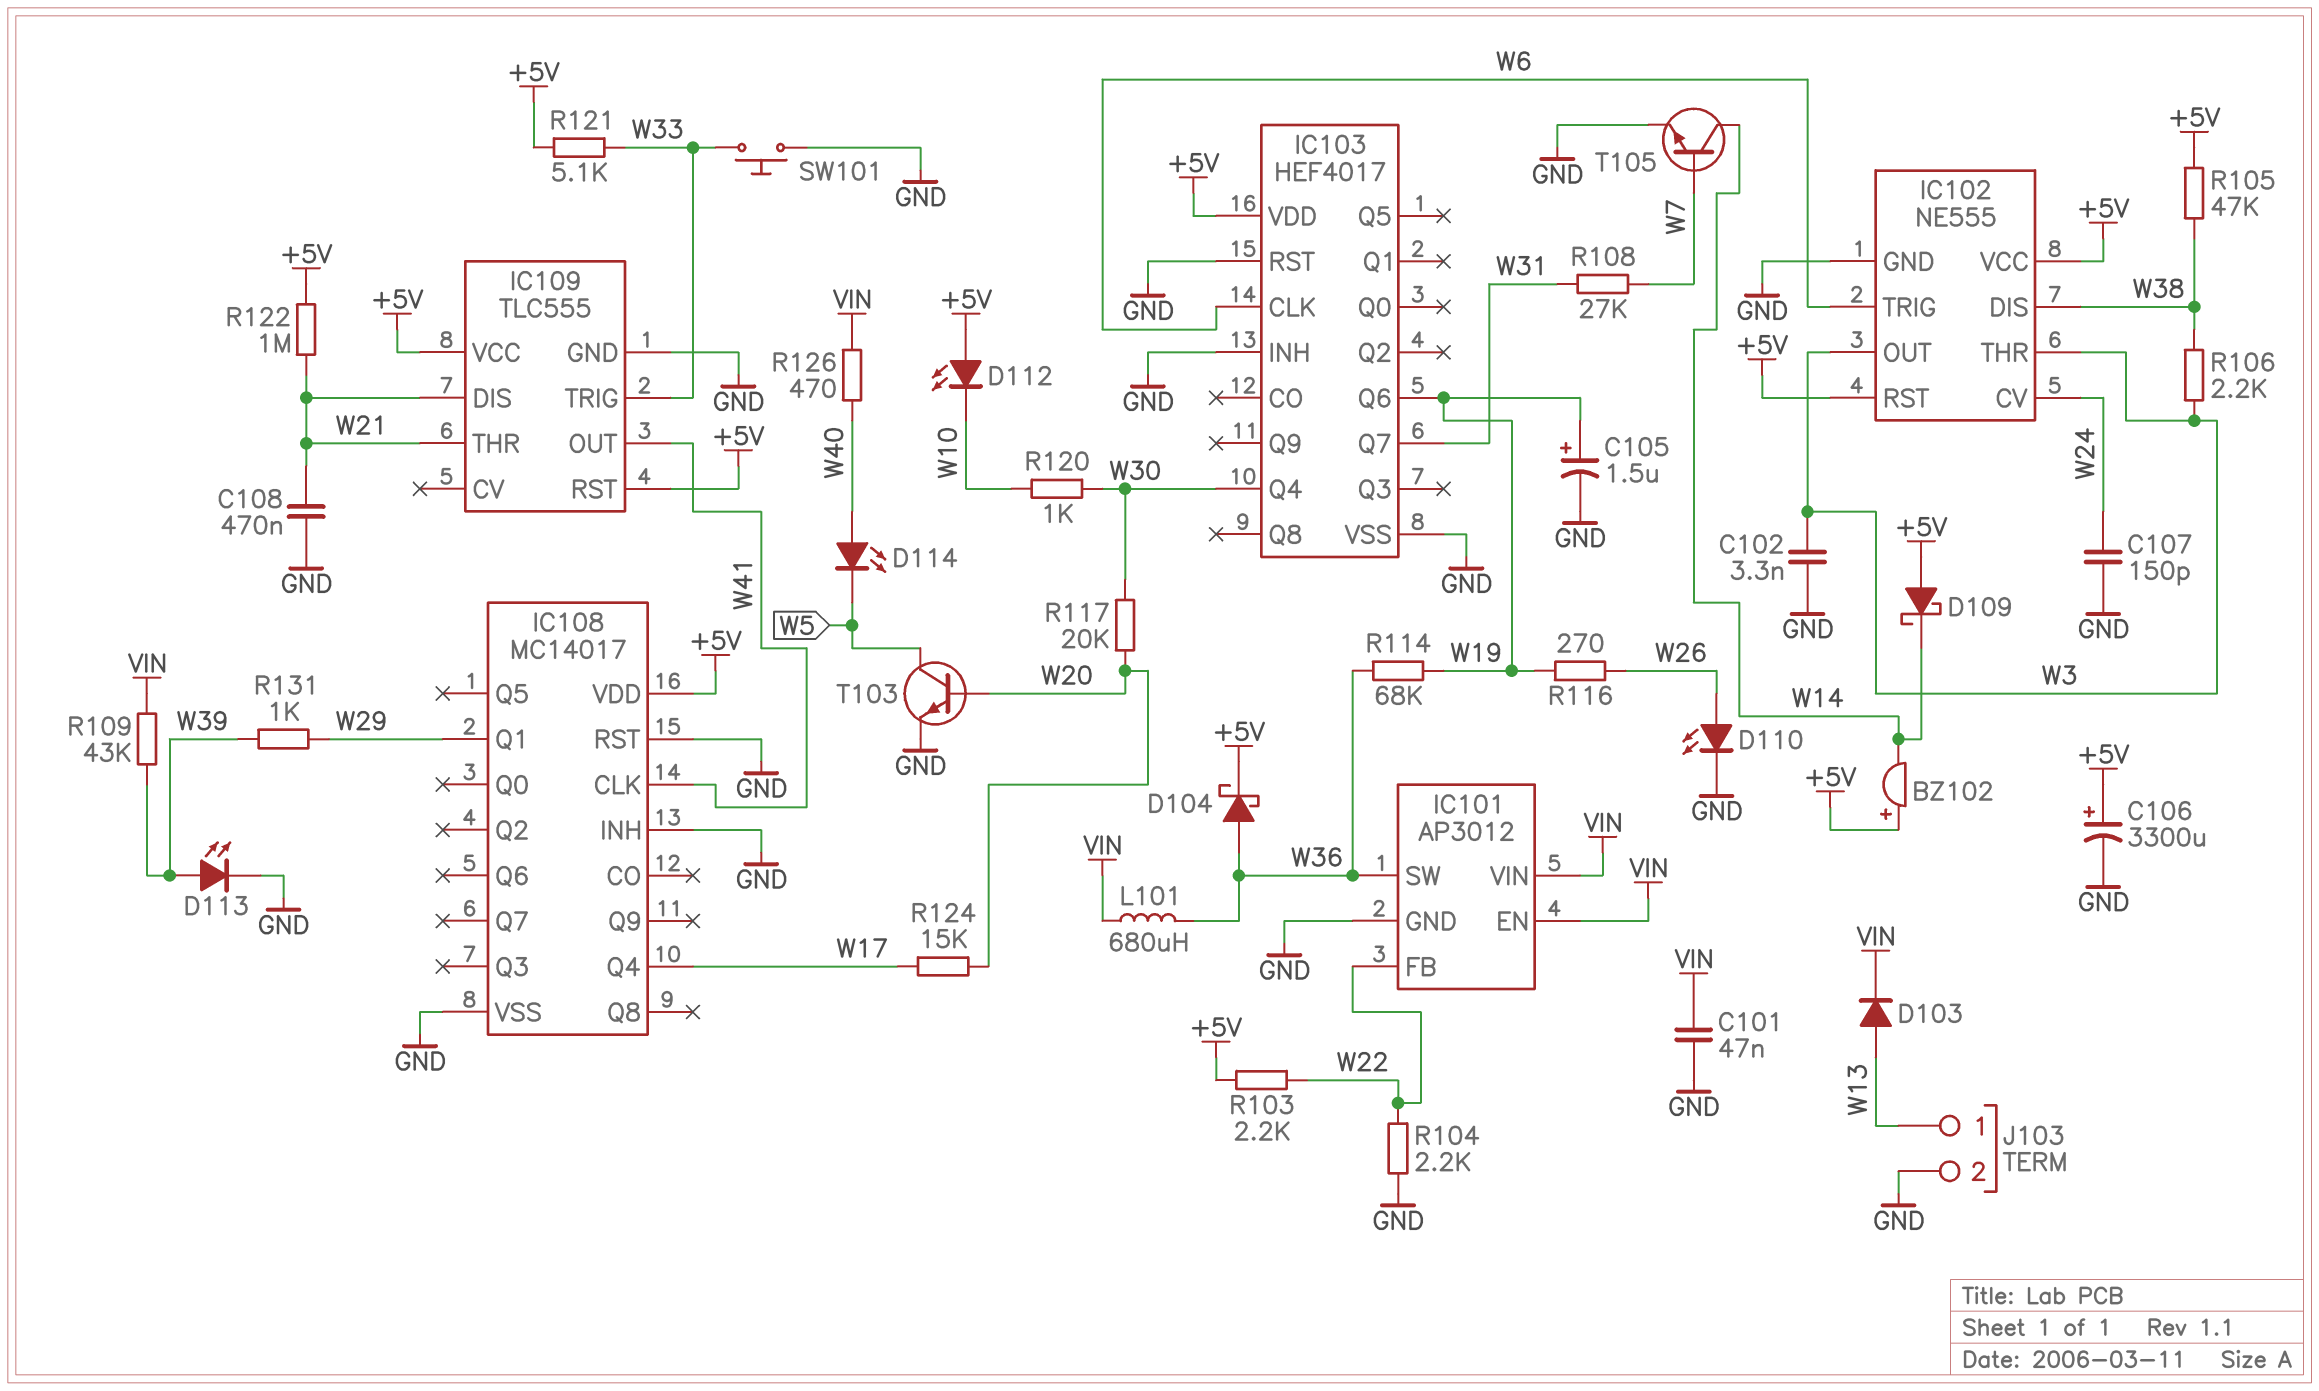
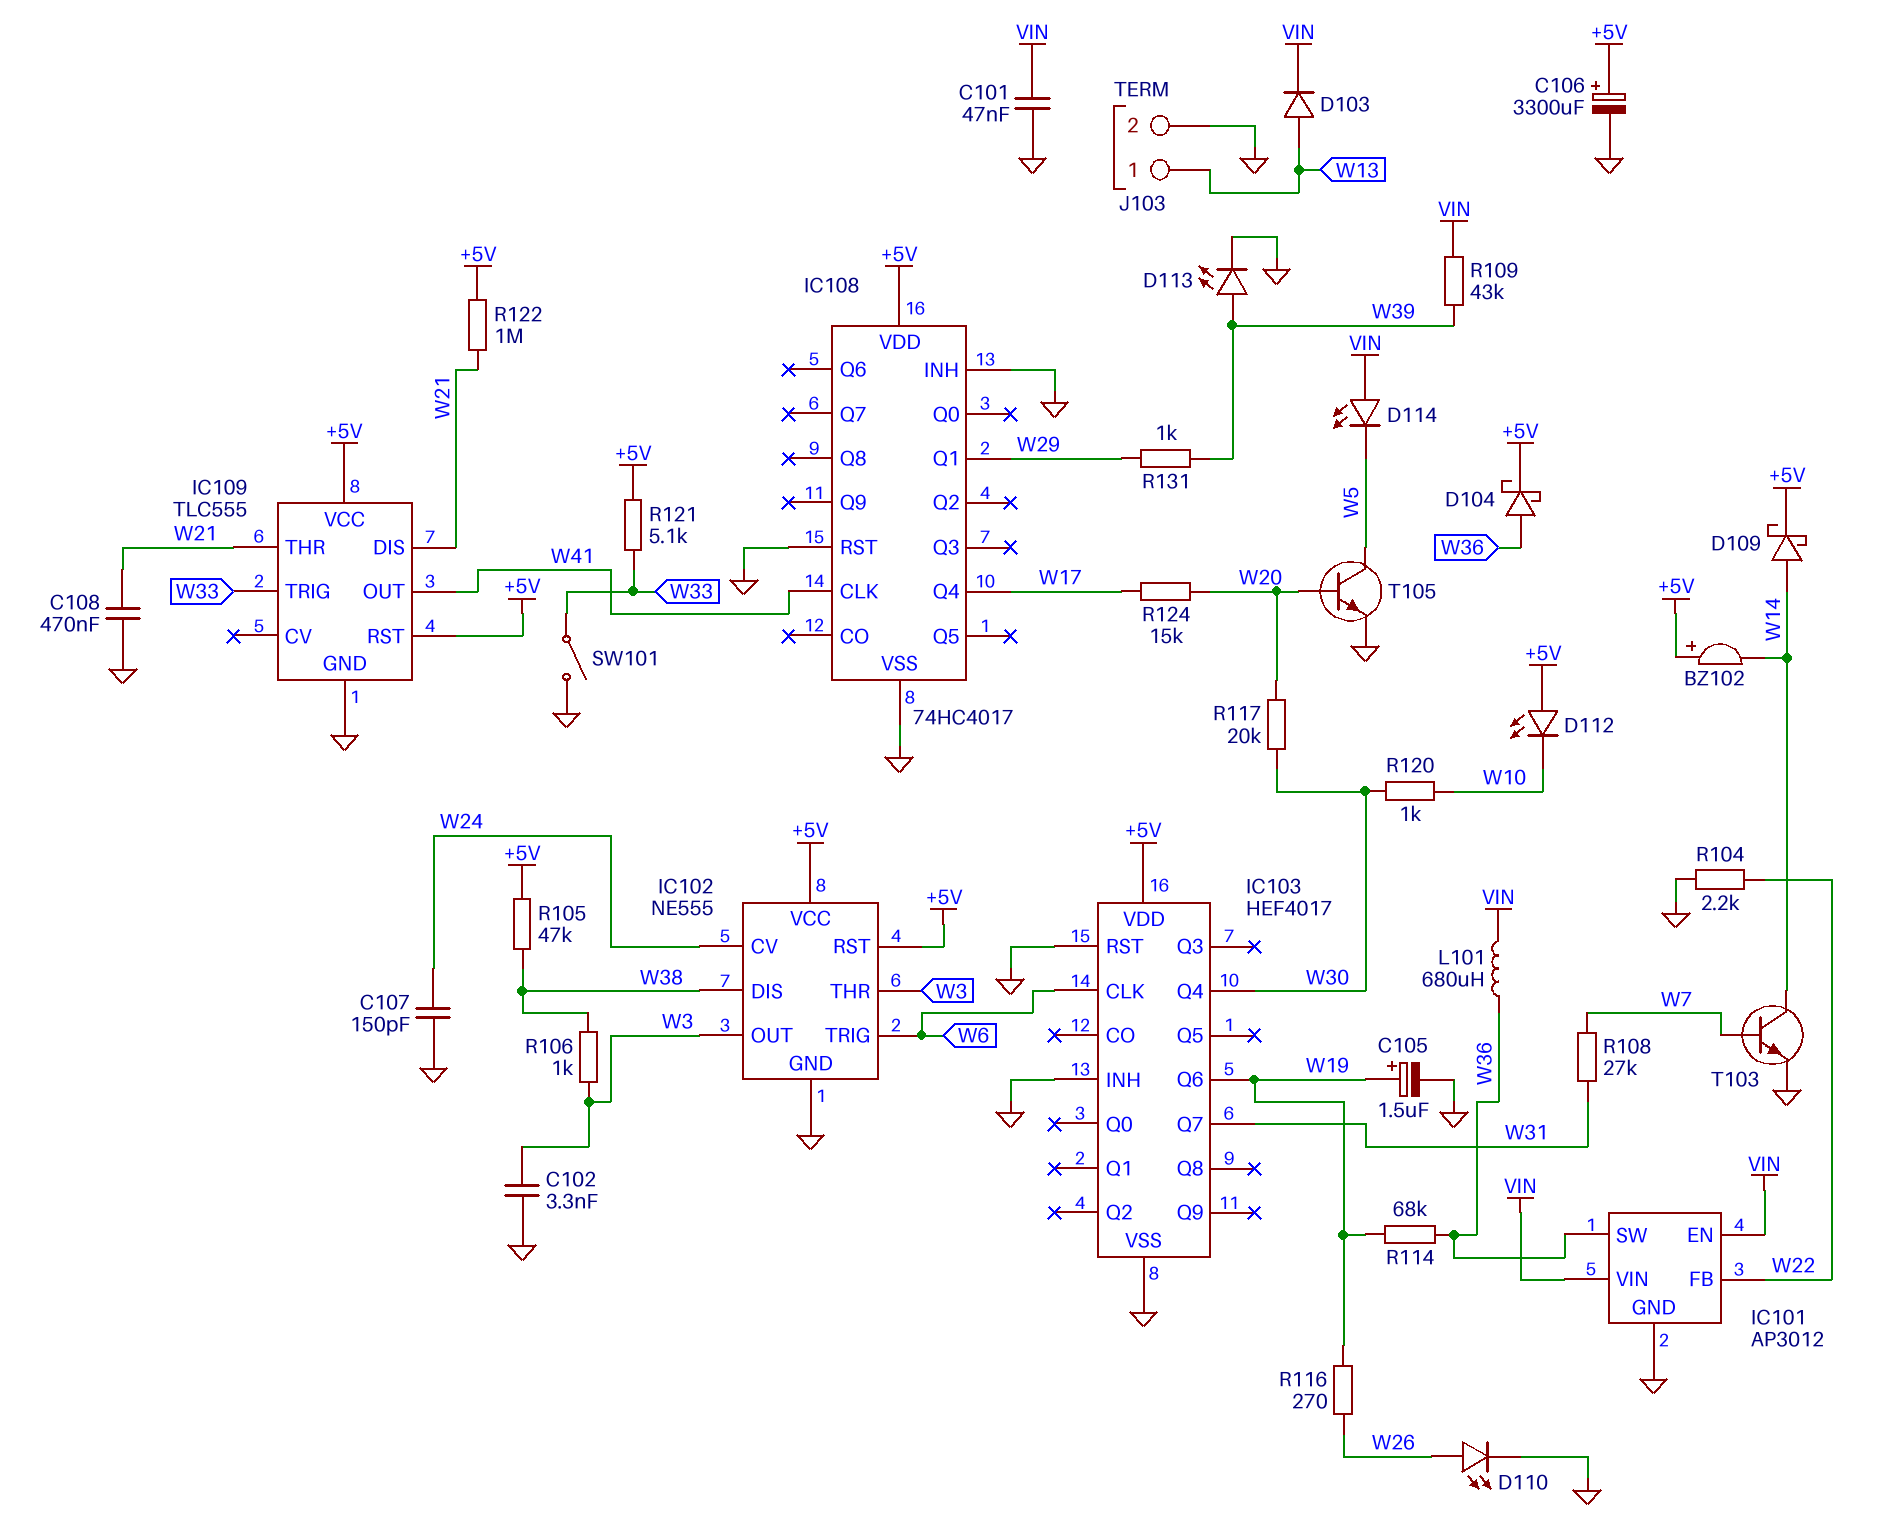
D109: schottky (A +5V, K W14) -> schottky (A W14, K +5V)
D114: LED (A W40, K W5) -> LED (A VIN, K W5)
IC108: MC14017 -> 74HC4017
R103: 2.2k (+5V, W22) -> none
R106: 2.2k (W3, W38) -> 1k (W3, W38)
R126: 470 (VIN, W40) -> none
SW101: button (GND, W33) -> switch (GND, W33)
T103: NPN (B W20, C W5, E GND) -> NPN (B W7, C W14, E GND)
T105: NPN (B W7, C W14, E GND) -> NPN (B W20, C W5, E GND)

